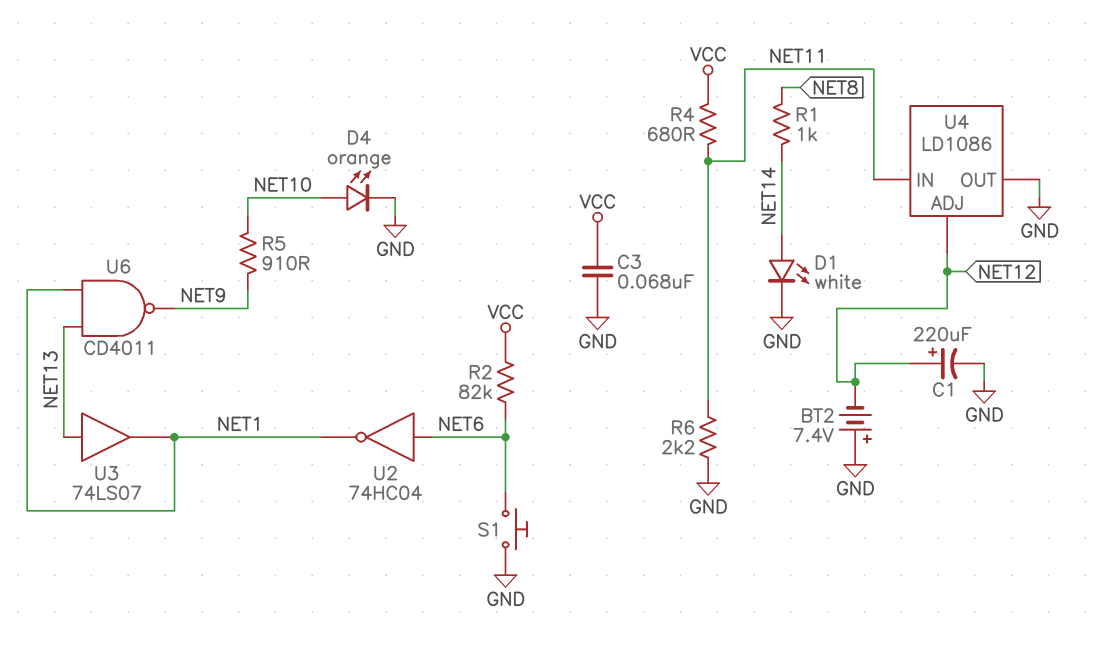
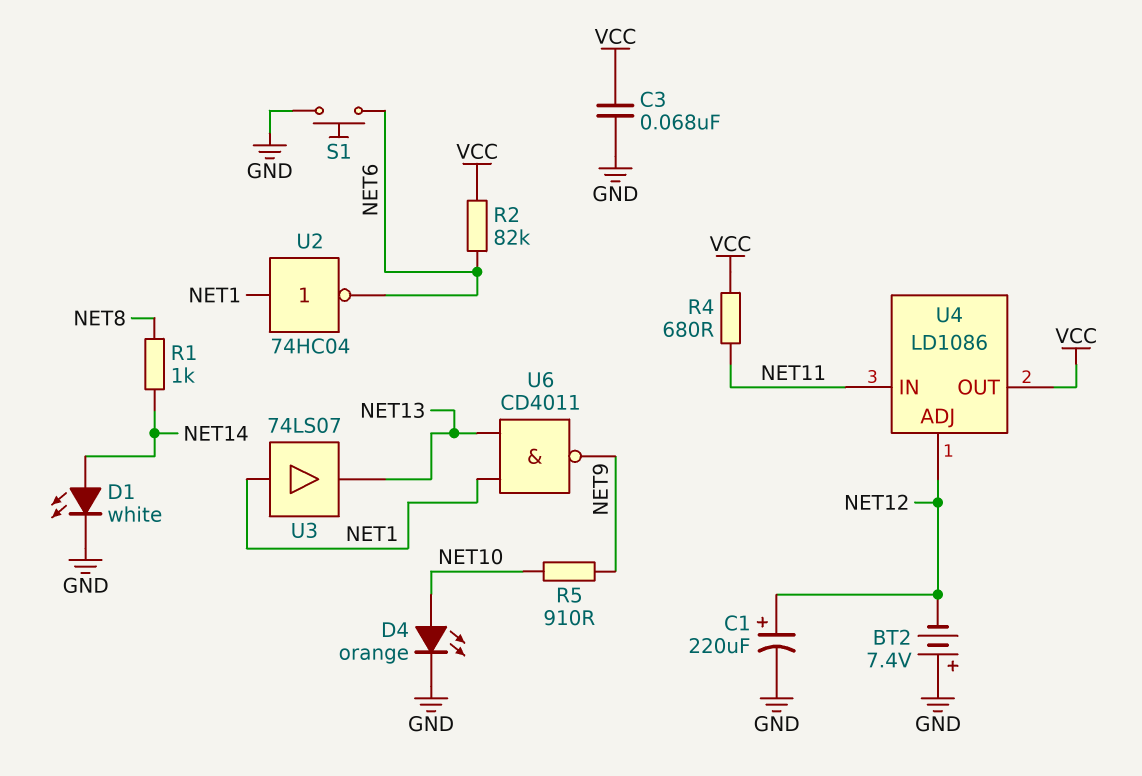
R6: 2.2k (GND, NET11) -> none
U2: NOT 74HC04 (in NET6, out NET1) -> NOT 74HC04 (in NET1, out NET6)
U3: buffer 74LS07 (in NET13, out NET1) -> buffer 74LS07 (in NET1, out NET13)
U4 pin OUT: GND -> VCC

